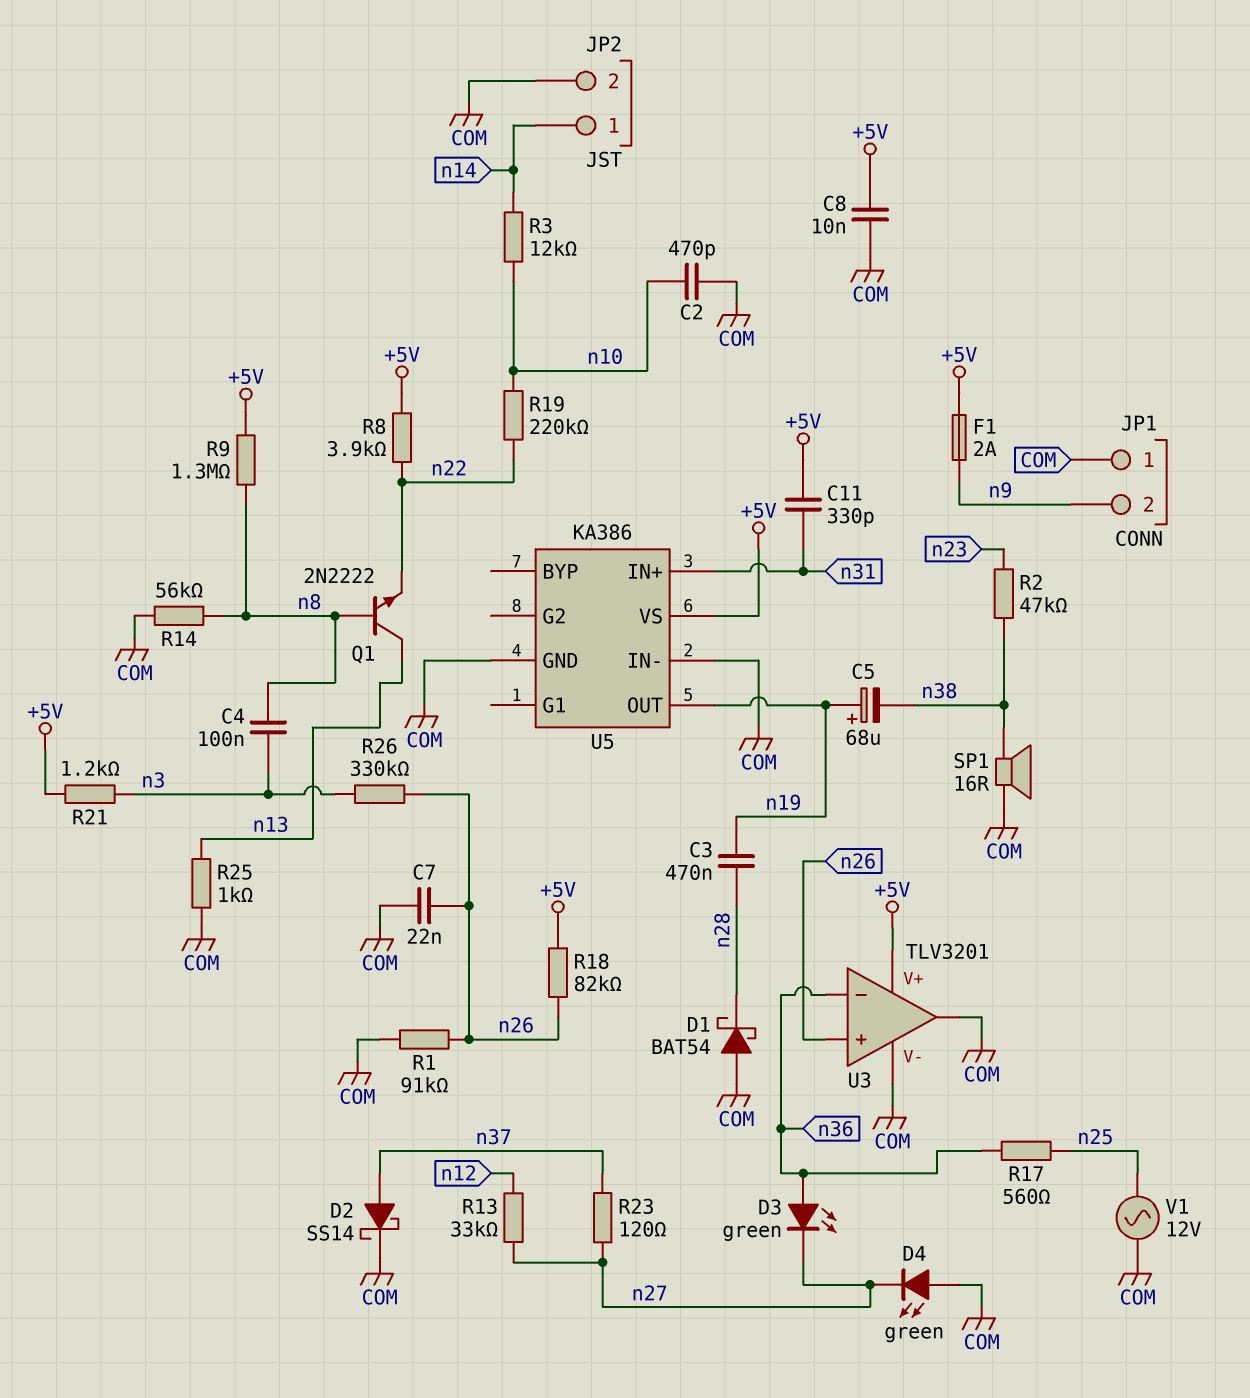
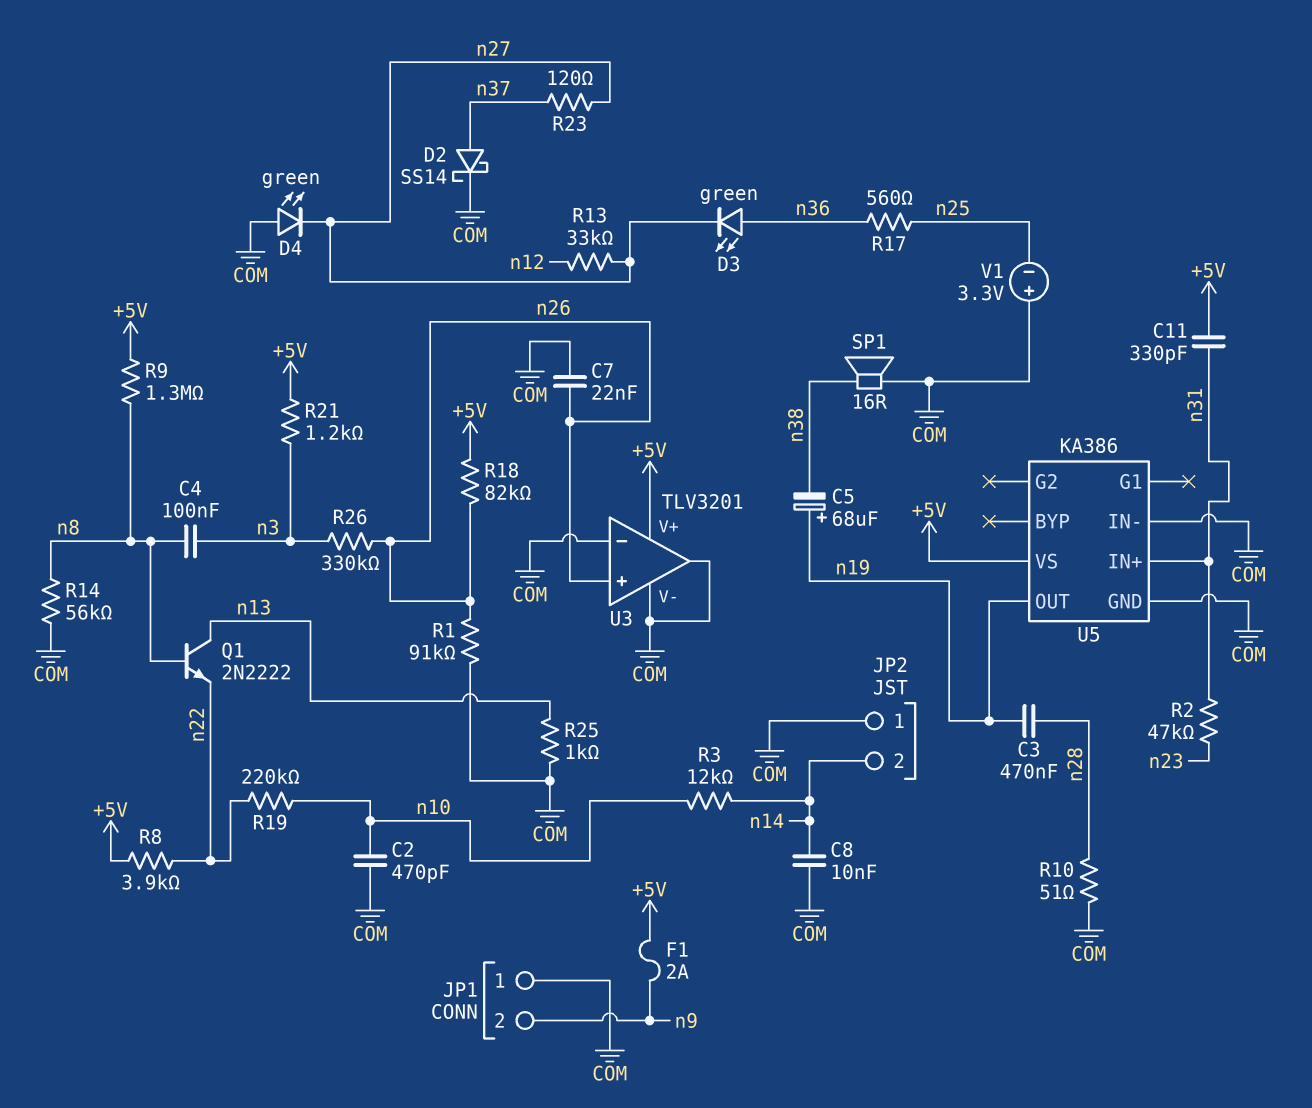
C8: 10nF (+5V, COM) -> 10nF (COM, n14)
D1: schottky BAT54 (A COM, K n28) -> none
JP2 pin 1: n14 -> COM
JP2 pin 2: COM -> n14
R2: 47k (n23, n38) -> 47k (n23, n31)
R10: none -> 51 (COM, n28)
U3 pin in-: n36 -> COM
V1: AC 12V (COM, n25) -> 3.3V (plus COM, minus n25)

